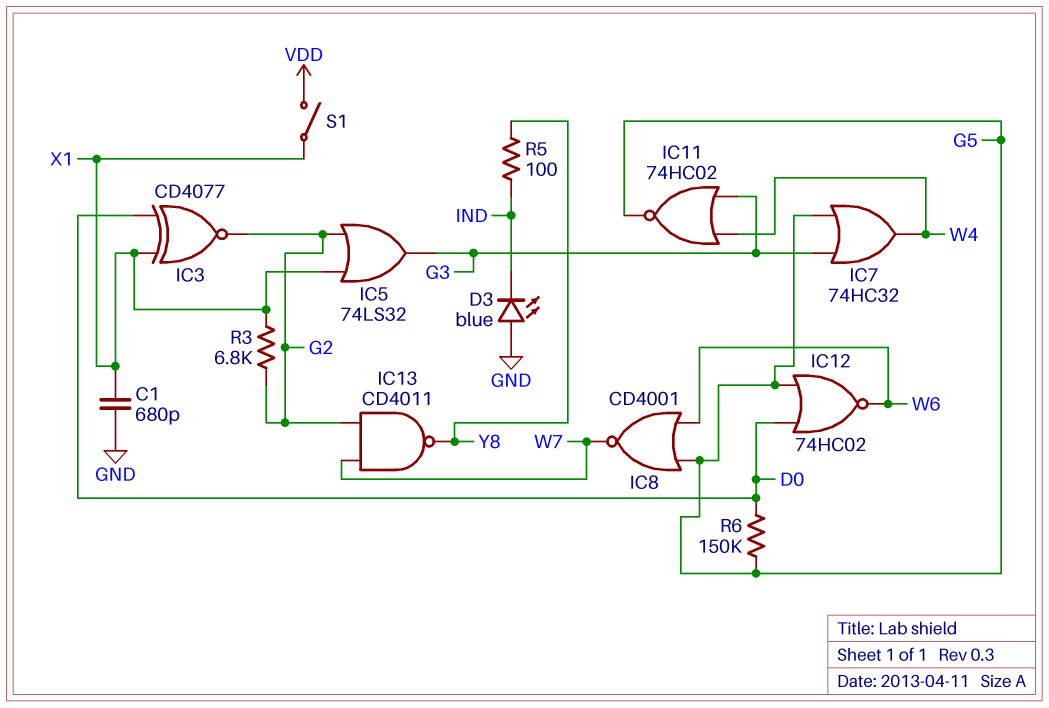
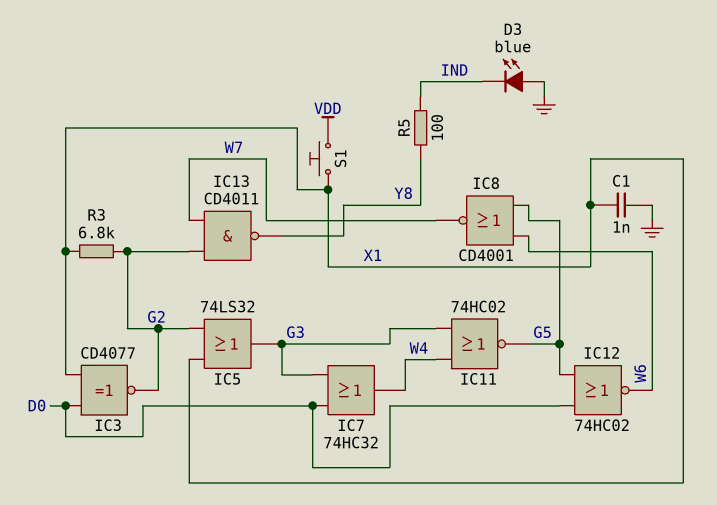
C1: 680pF (GND, X1) -> 1nF (GND, X1)
IC7: OR 74HC32 (in G3, in G5, out W4) -> OR 74HC32 (in D0, in G3, out W4)
R6: 150k (D0, G5) -> none
S1: switch (VDD, X1) -> button (VDD, X1)

